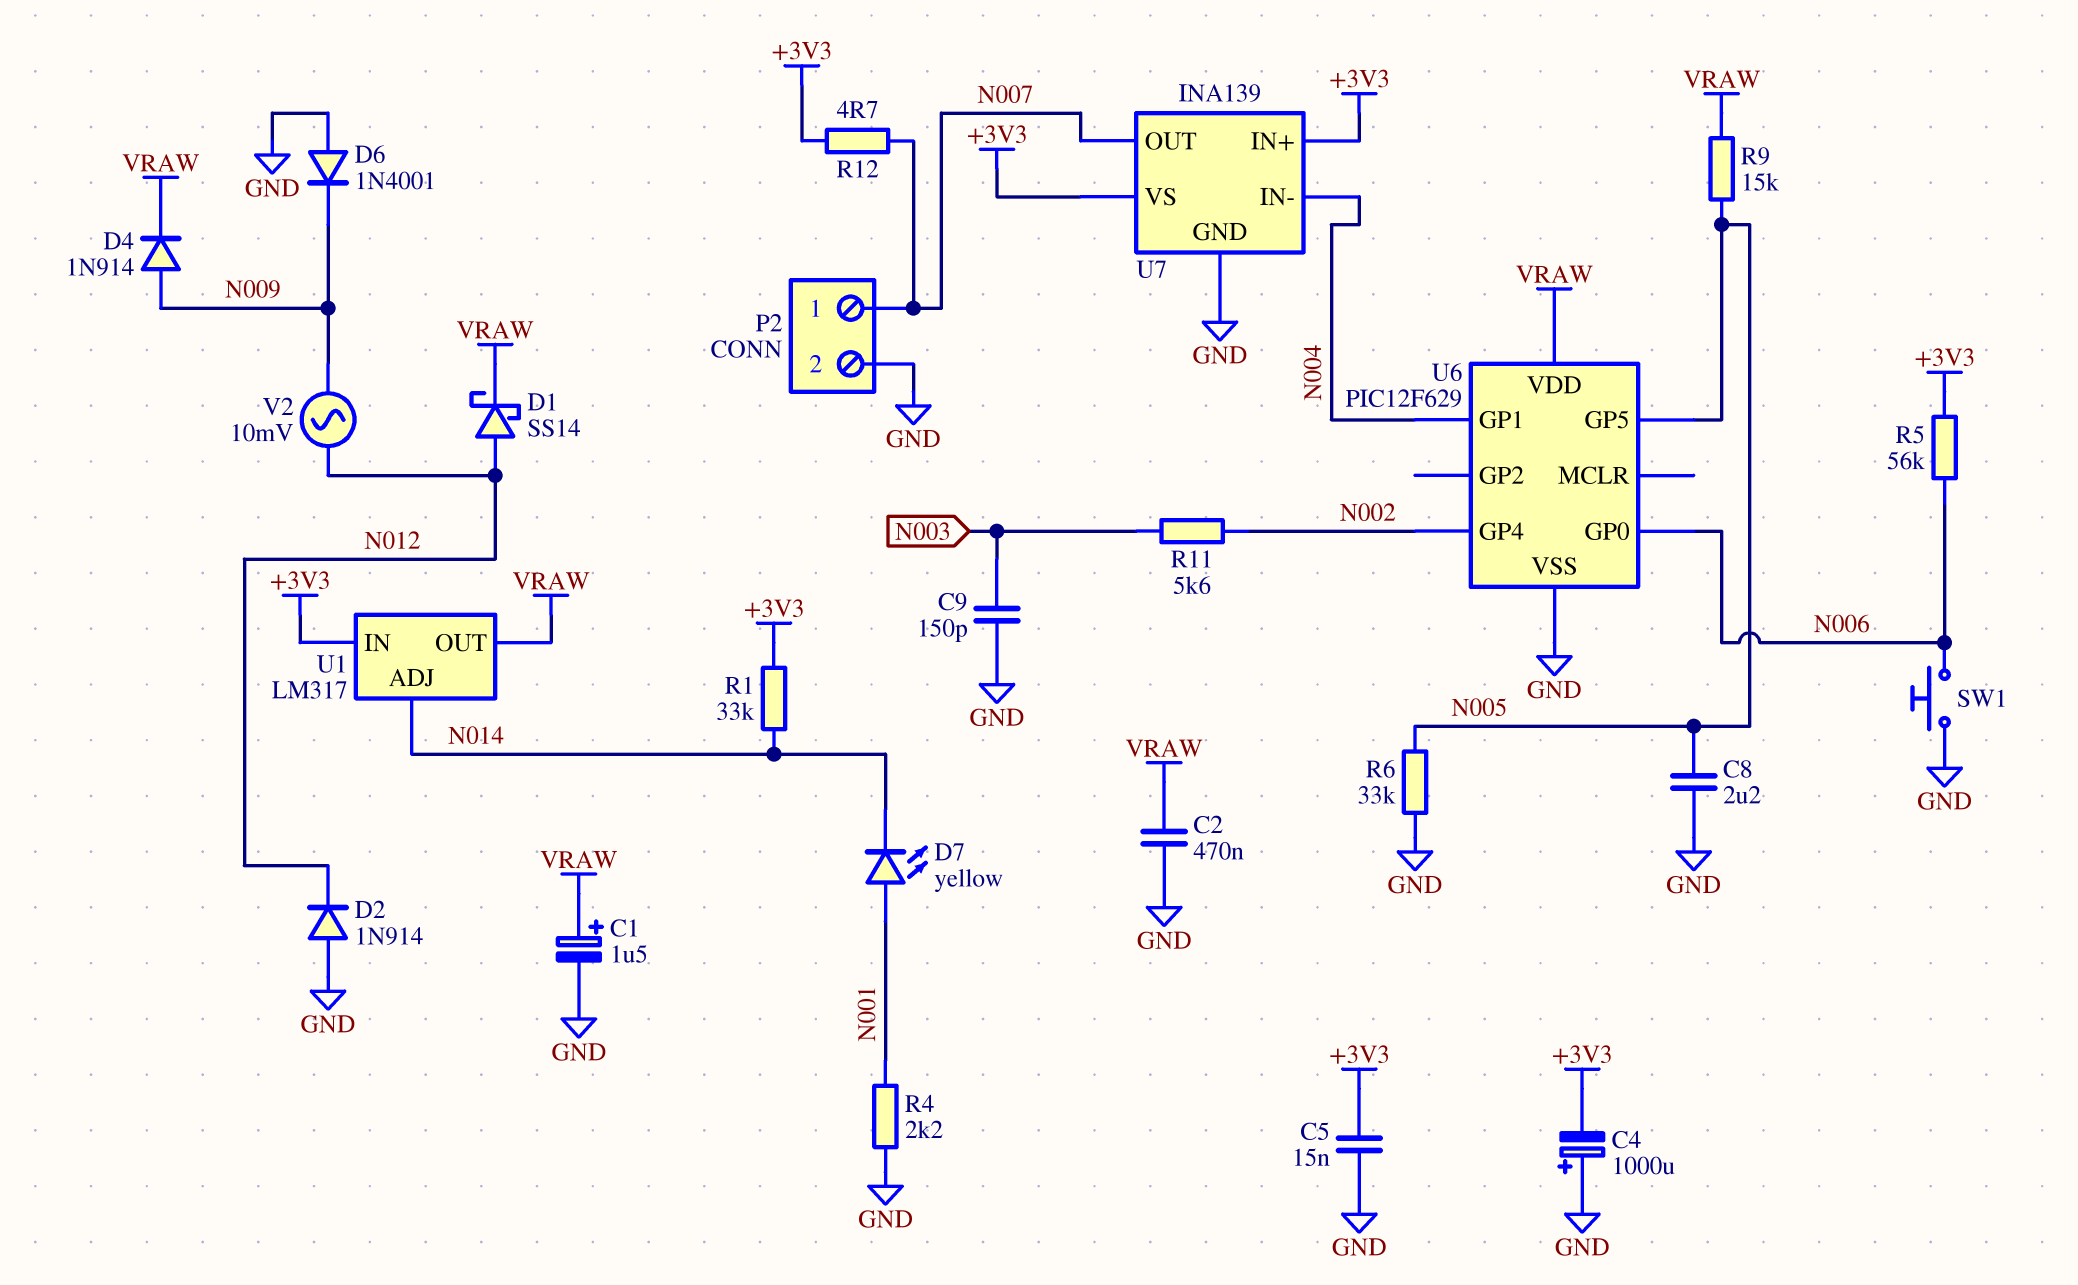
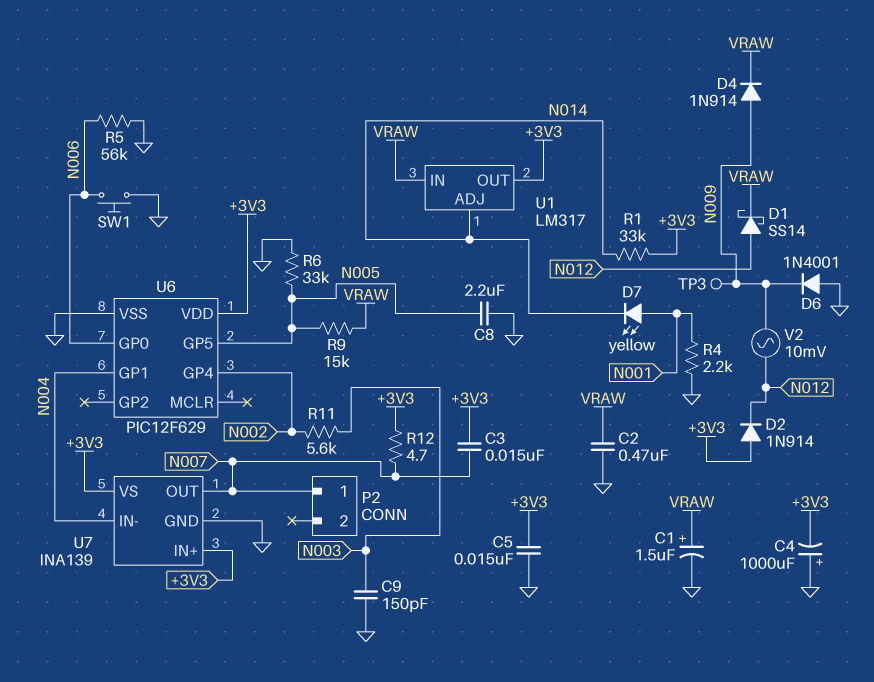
C3: none -> 15nF (+3V3, N007)
D2: diode 1N914 (A GND, K N012) -> diode 1N914 (A +3V3, K N012)
P2 pin 2: GND -> none
R5: 56k (+3V3, N006) -> 56k (GND, N006)
TP3: none -> test point (N009)
U1 pin IN: +3V3 -> VRAW
U1 pin OUT: VRAW -> +3V3
U6 pin VDD: VRAW -> +3V3

